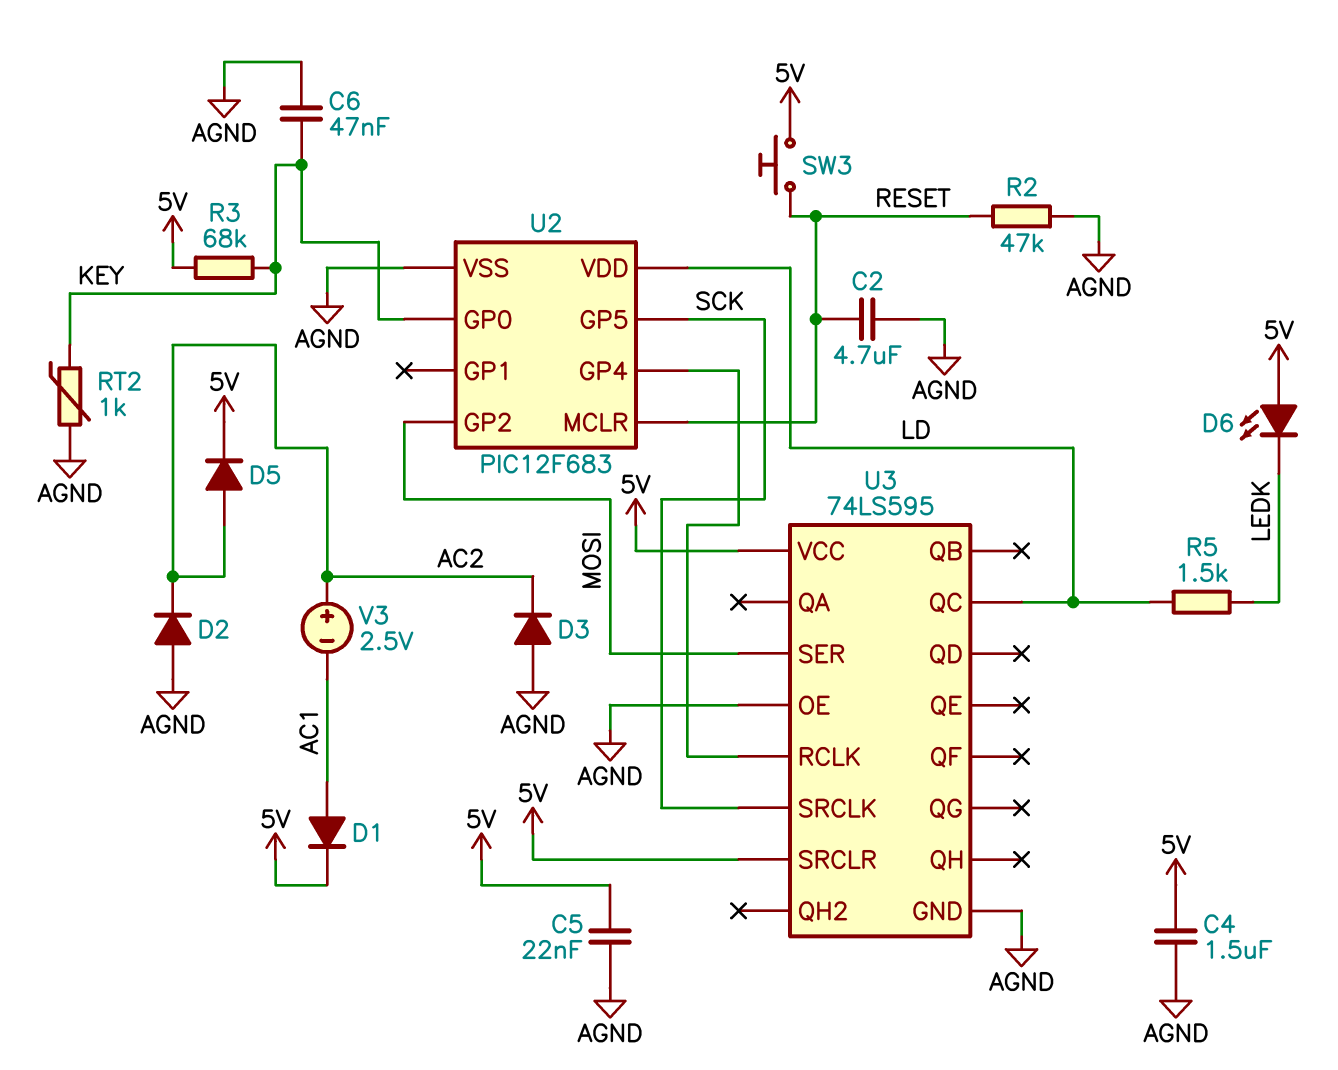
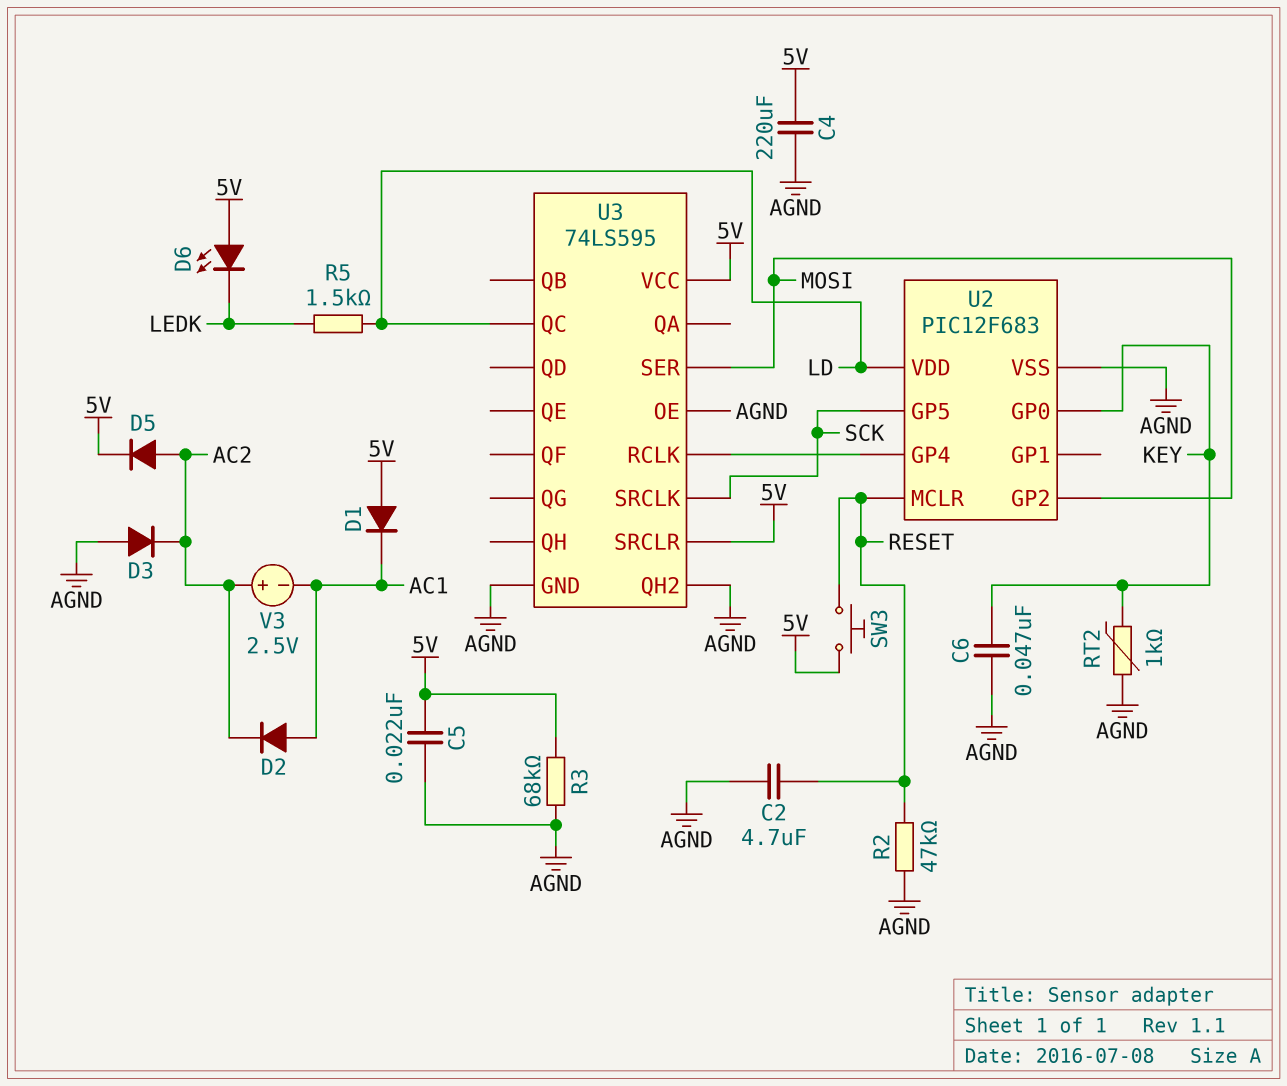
C4: 1.5uF (5V, AGND) -> 220uF (5V, AGND)
D1: diode (A AC1, K 5V) -> diode (A 5V, K AC1)
D2: diode (A AGND, K AC2) -> diode (A AC1, K AC2)
R3: 68k (5V, KEY) -> 68k (5V, AGND)
U3 pin QH2: none -> AGND

